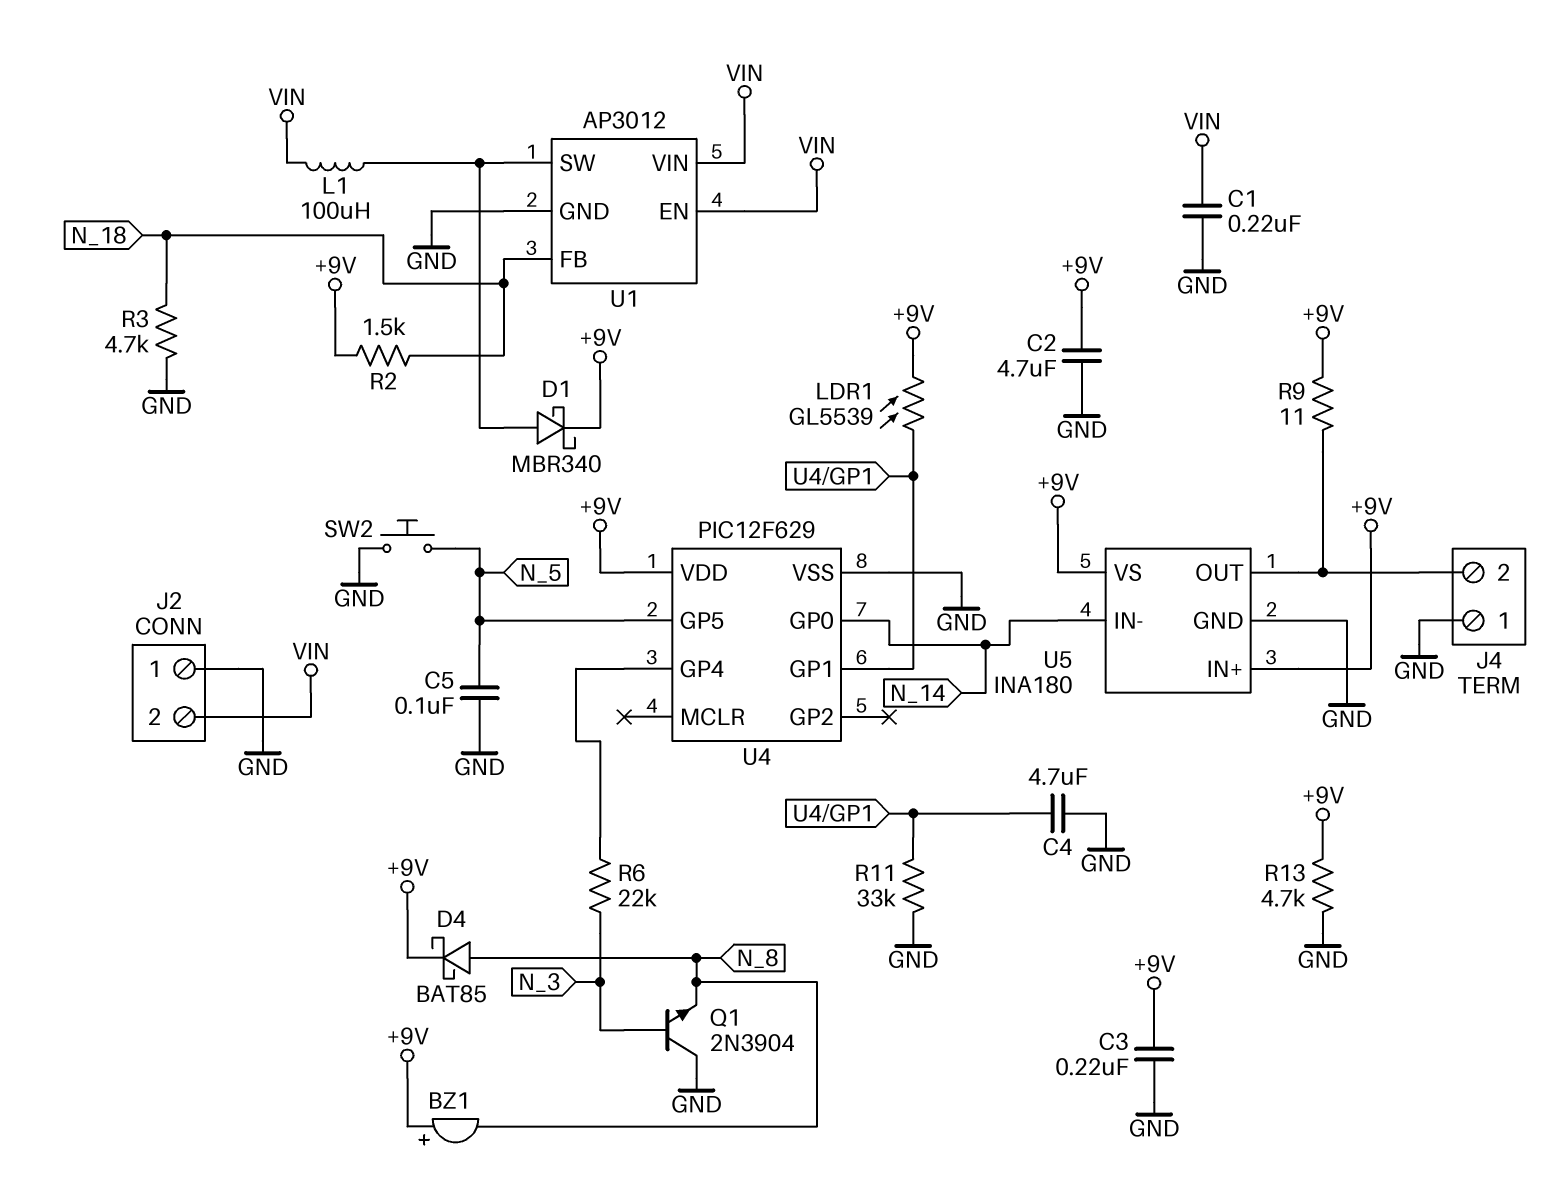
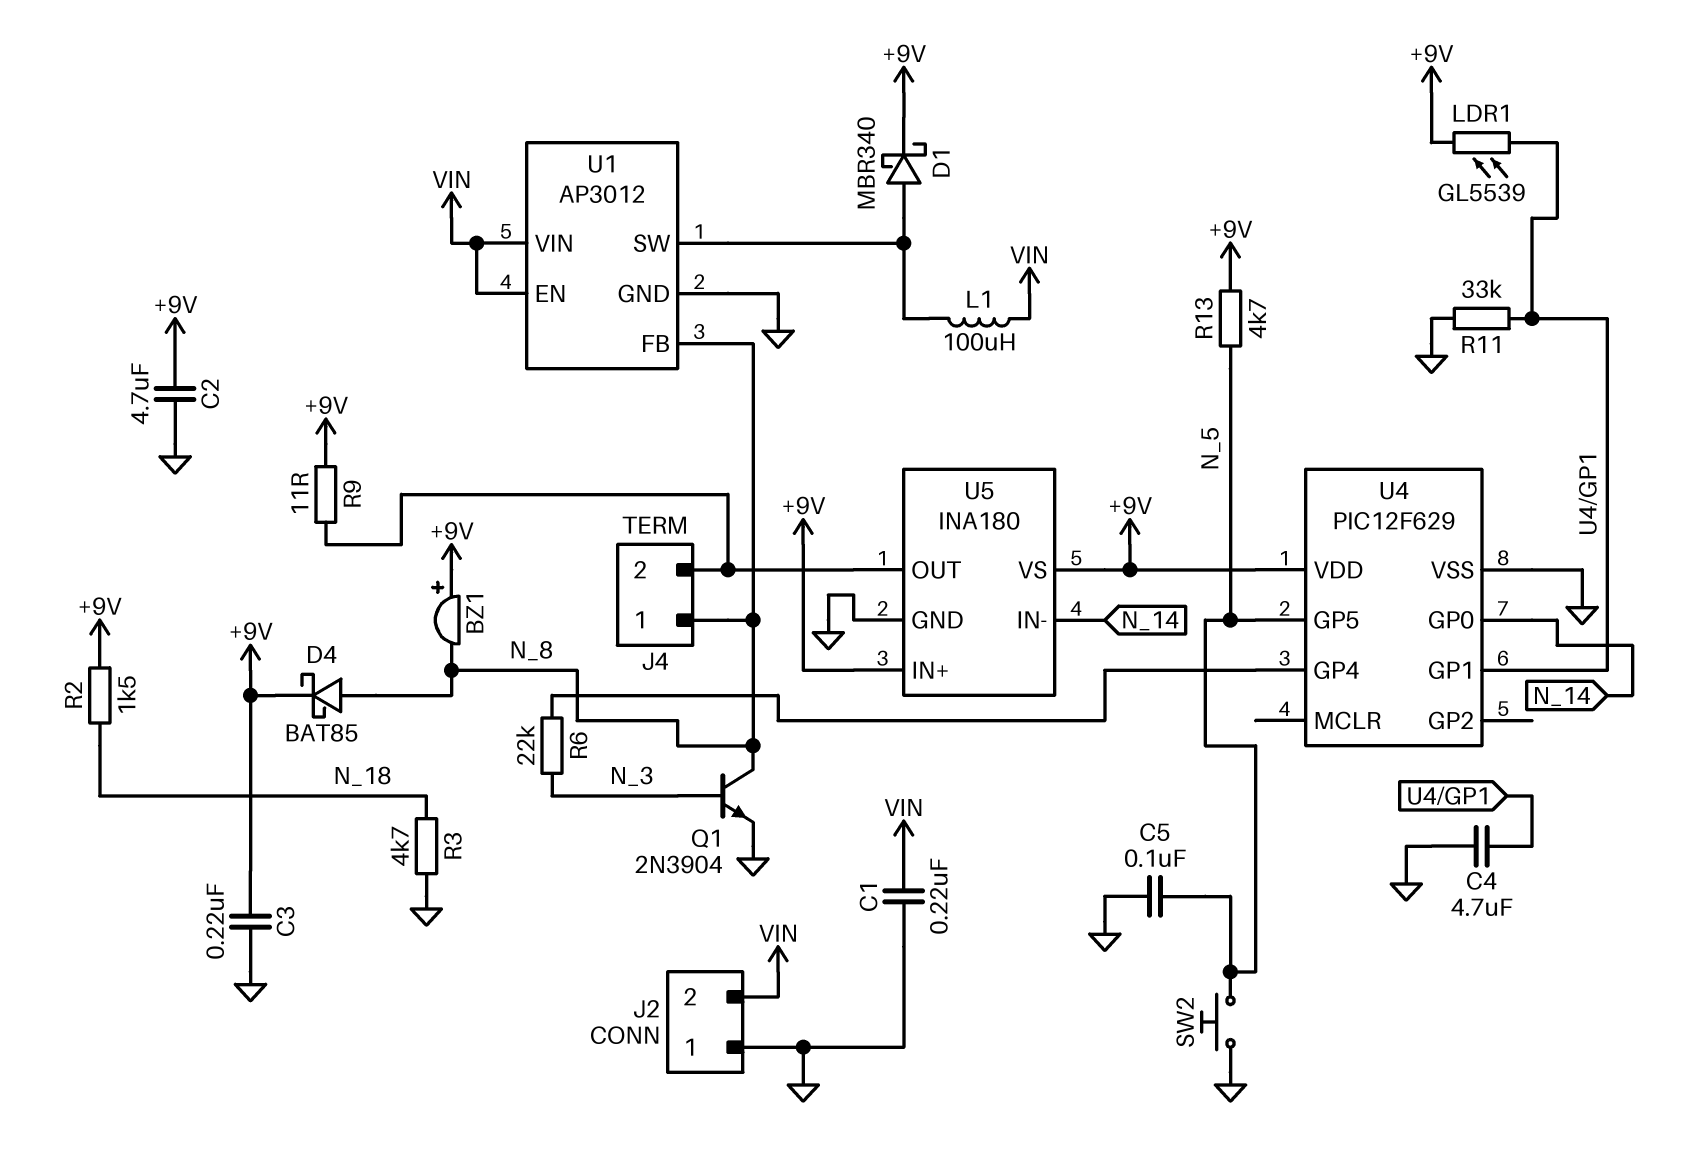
J4 pin 1: GND -> N_8
Q1: NPN 2N3904 (B N_3, C GND, E N_8) -> NPN 2N3904 (B N_3, C N_8, E GND)
R13: 4.7k (+9V, GND) -> 4.7k (+9V, N_5)
U1 pin FB: N_18 -> N_8

